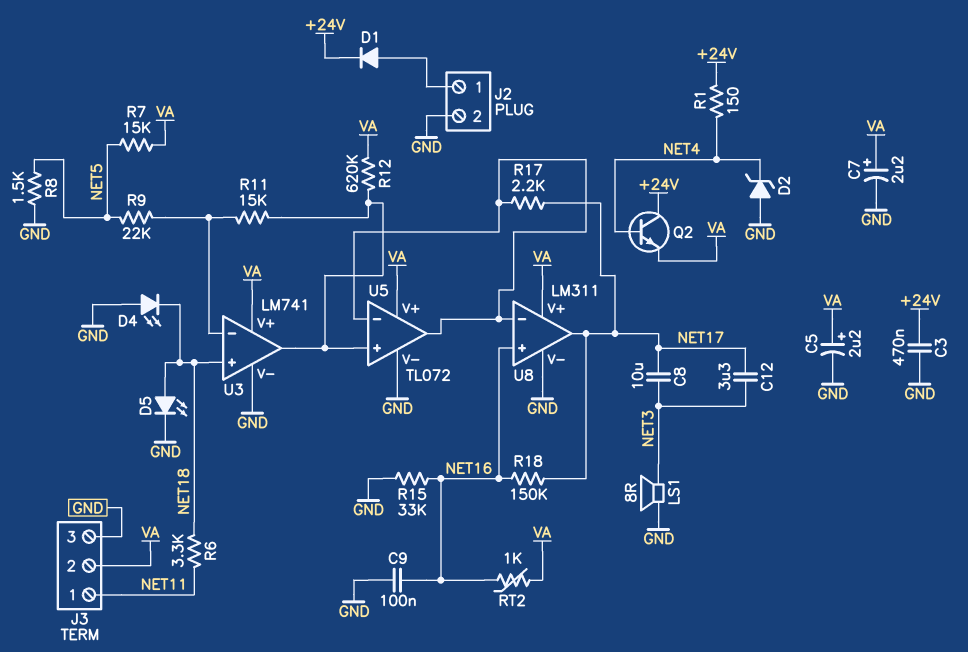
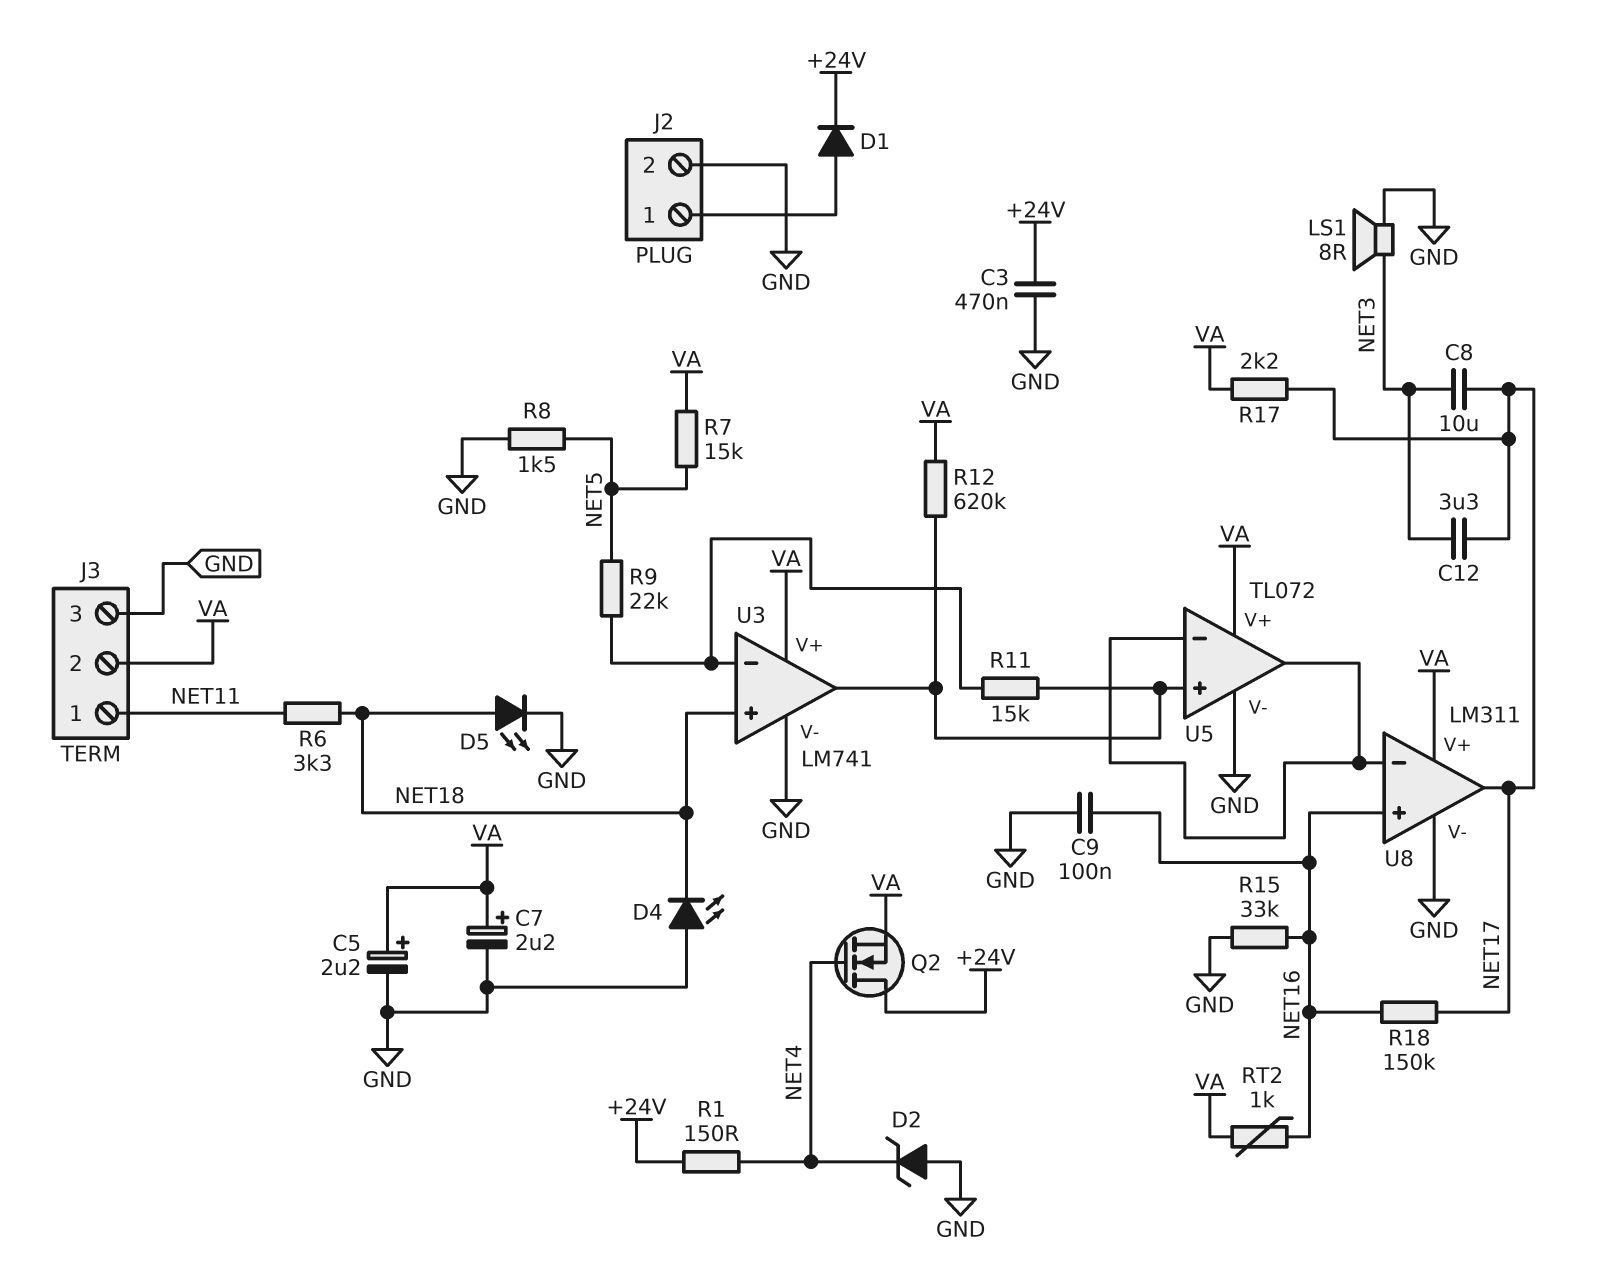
Q2: NPN (B NET4, C +24V, E VA) -> NMOS (G NET4, D +24V, S VA)
R17: 2.2k (NET17, U5/in-) -> 2.2k (NET17, VA)

